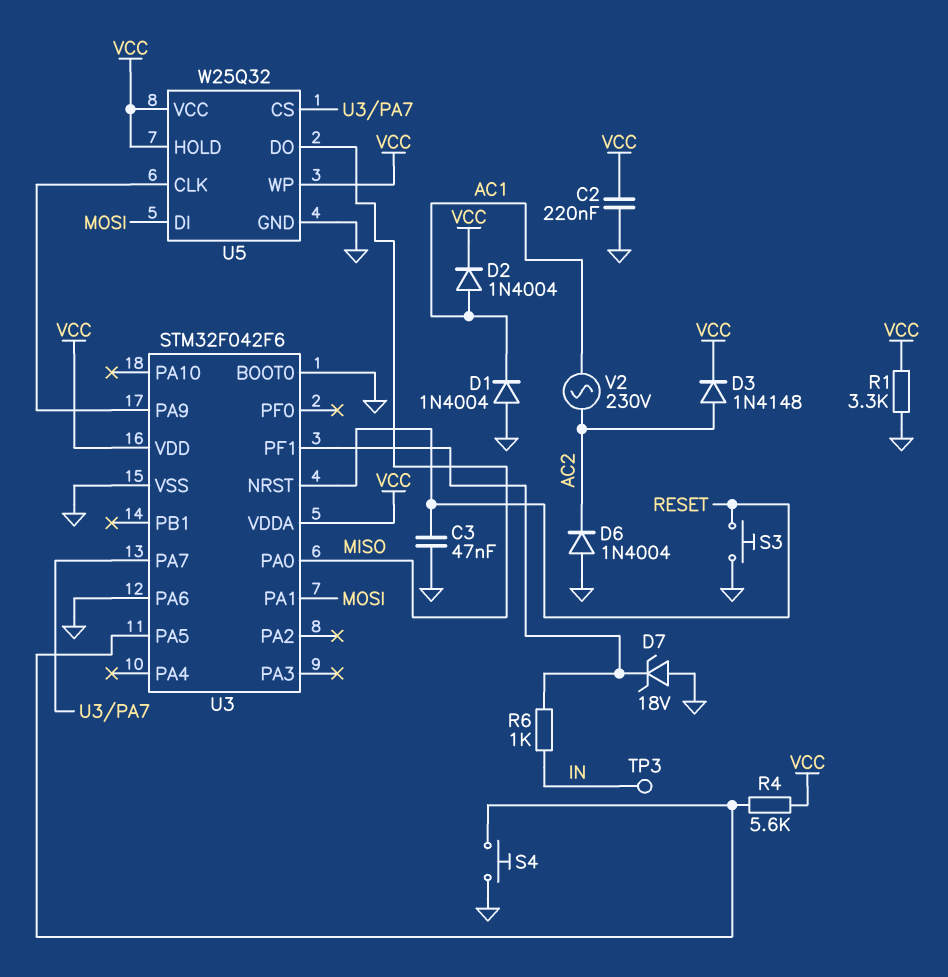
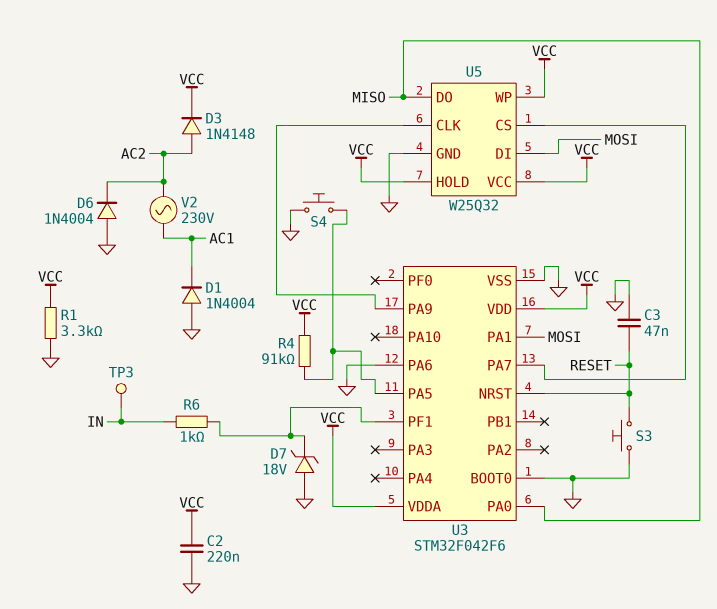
D2: diode 1N4004 (A AC1, K VCC) -> none
R4: 5.6k (U3/PA5, VCC) -> 91k (U3/PA5, VCC)

